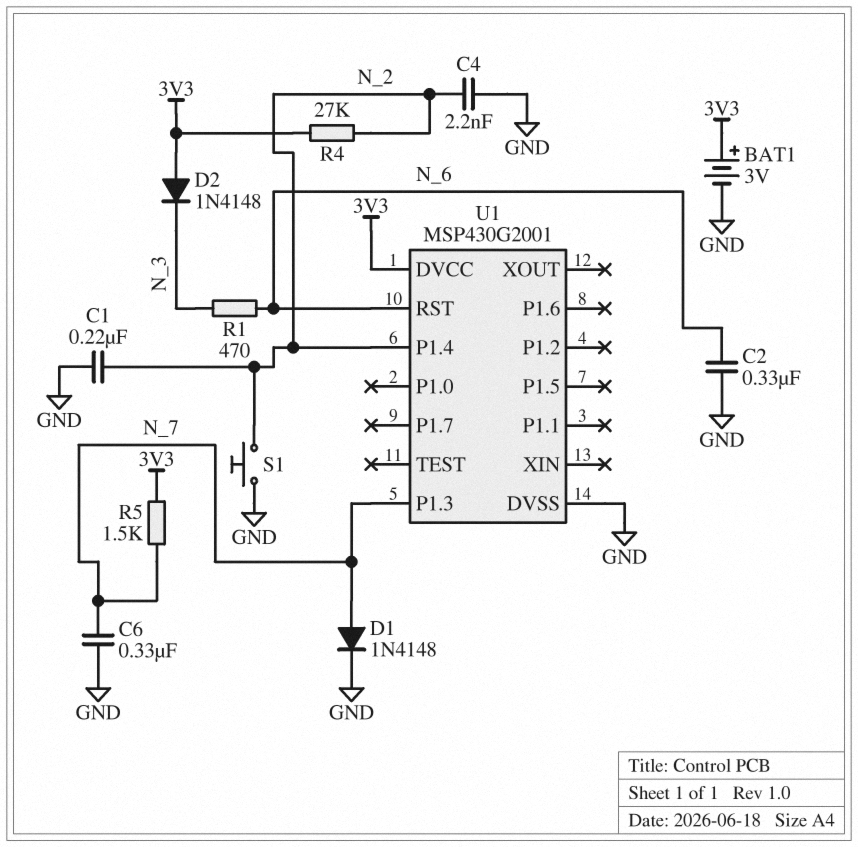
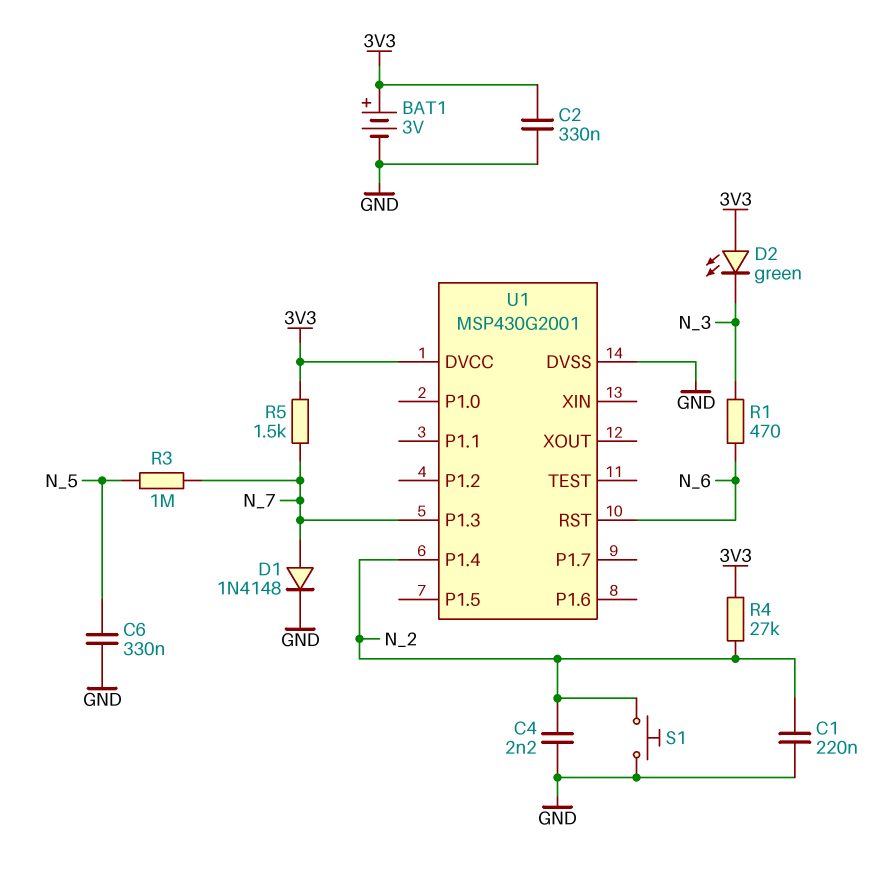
C2: 330nF (GND, N_6) -> 330nF (3V3, GND)
C6: 330nF (GND, N_7) -> 330nF (GND, N_5)
D2: diode 1N4148 (A 3V3, K N_3) -> LED green (A 3V3, K N_3)
R3: none -> 1M (N_5, N_7)

